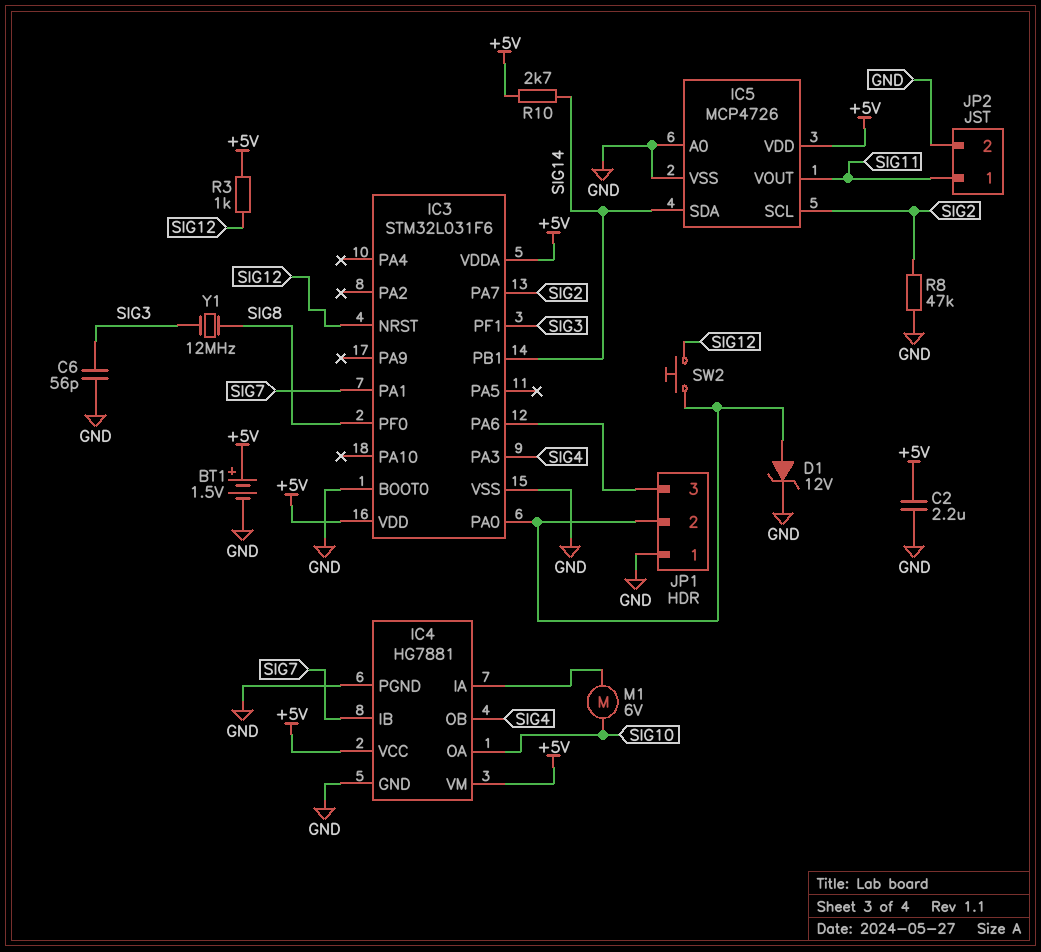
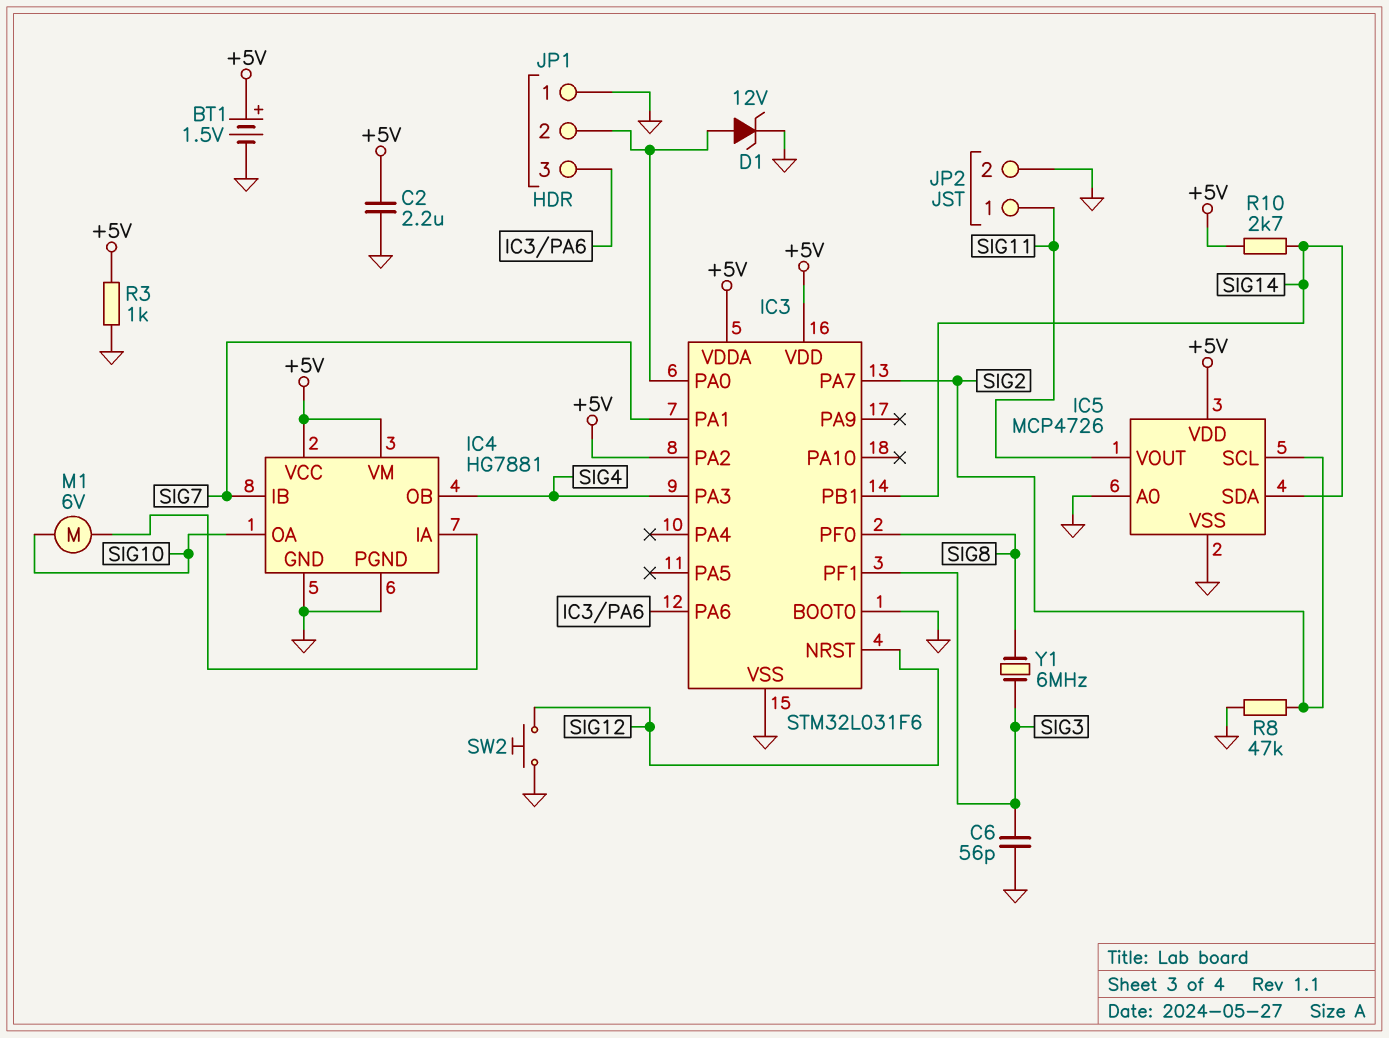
IC3 pin PA2: none -> +5V
R3: 1k (+5V, SIG12) -> 1k (+5V, GND)
SW2: button (IC3/PA0, SIG12) -> button (GND, SIG12)
Y1: 12MHz (SIG3, SIG8) -> 6MHz (SIG3, SIG8)

